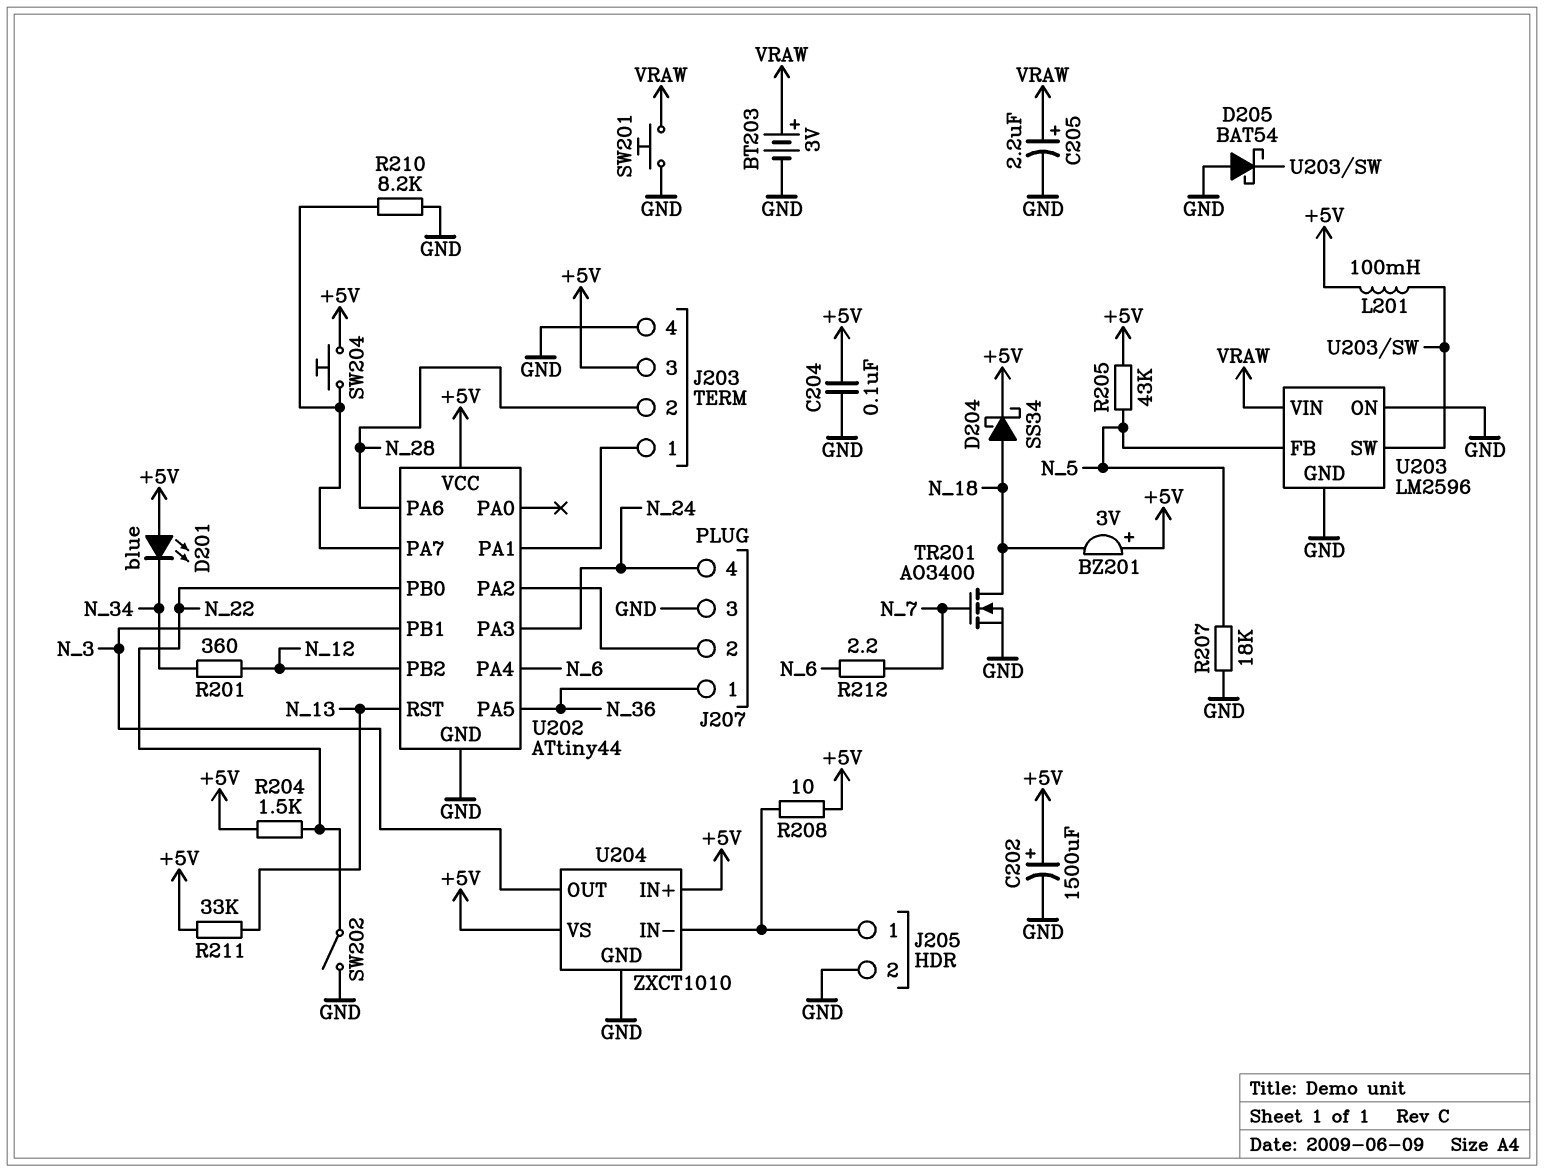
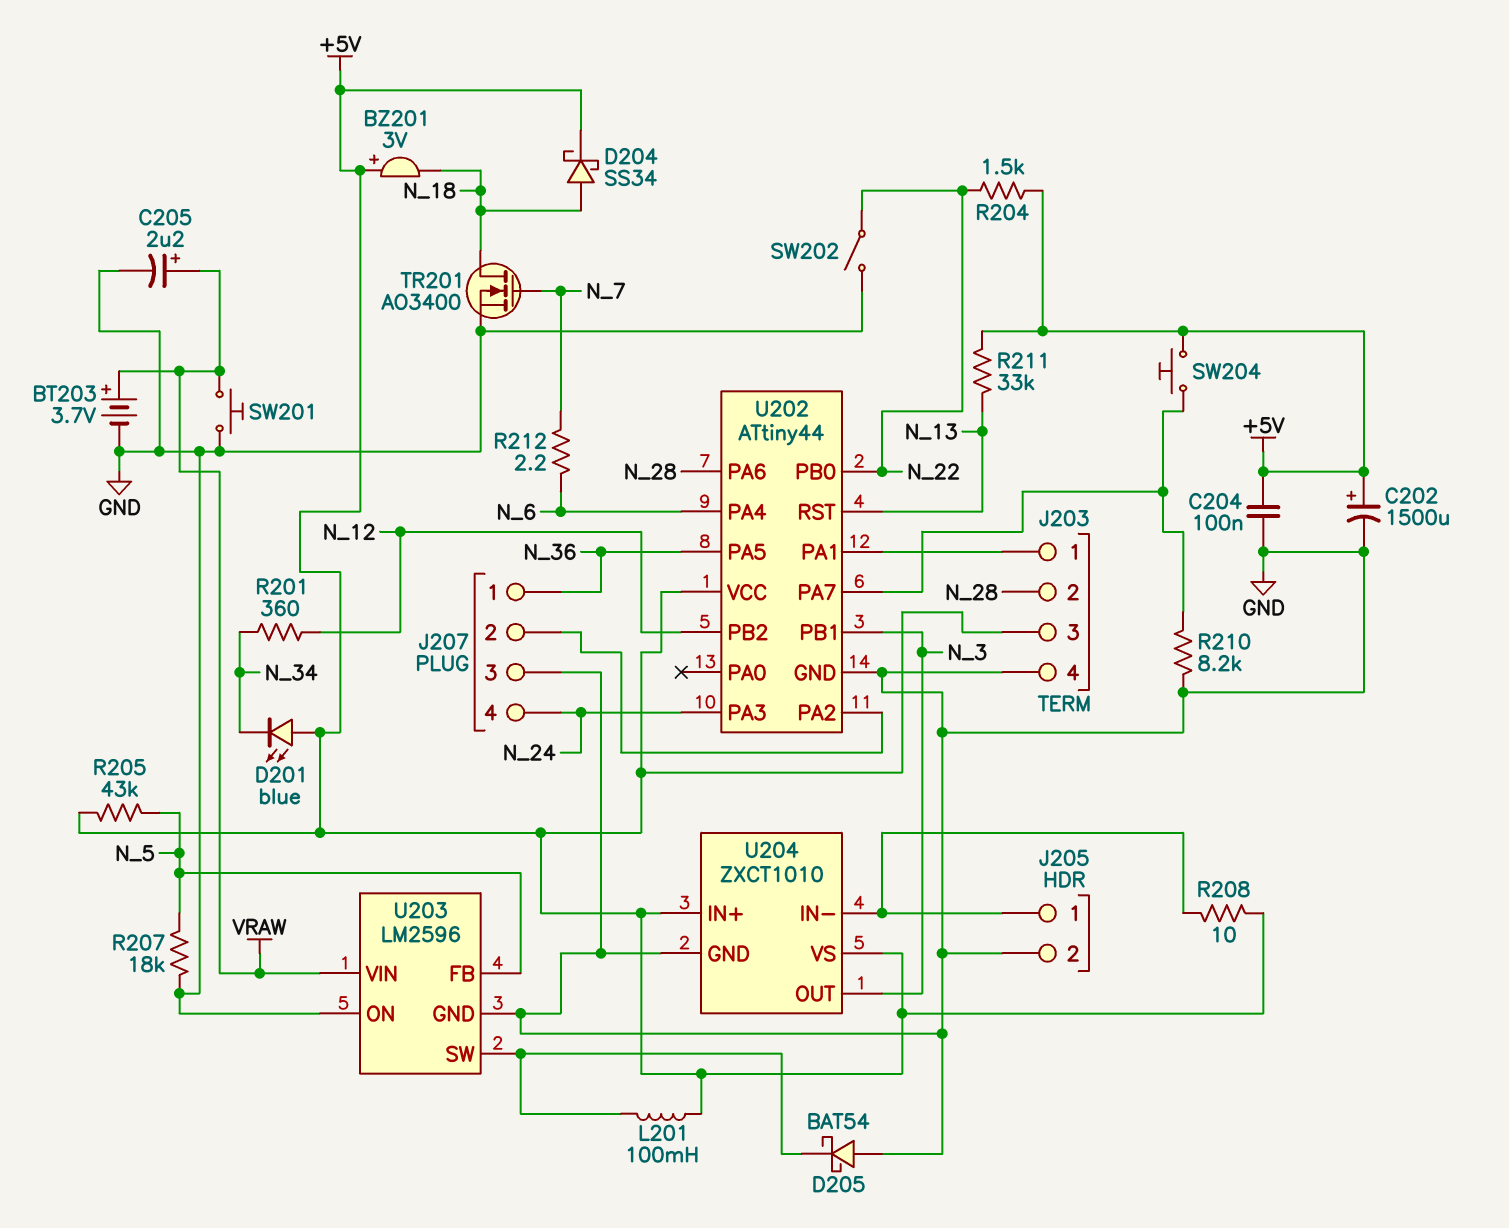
BT203: 3V (plus VRAW, minus GND) -> 3.7V (plus VRAW, minus GND)

